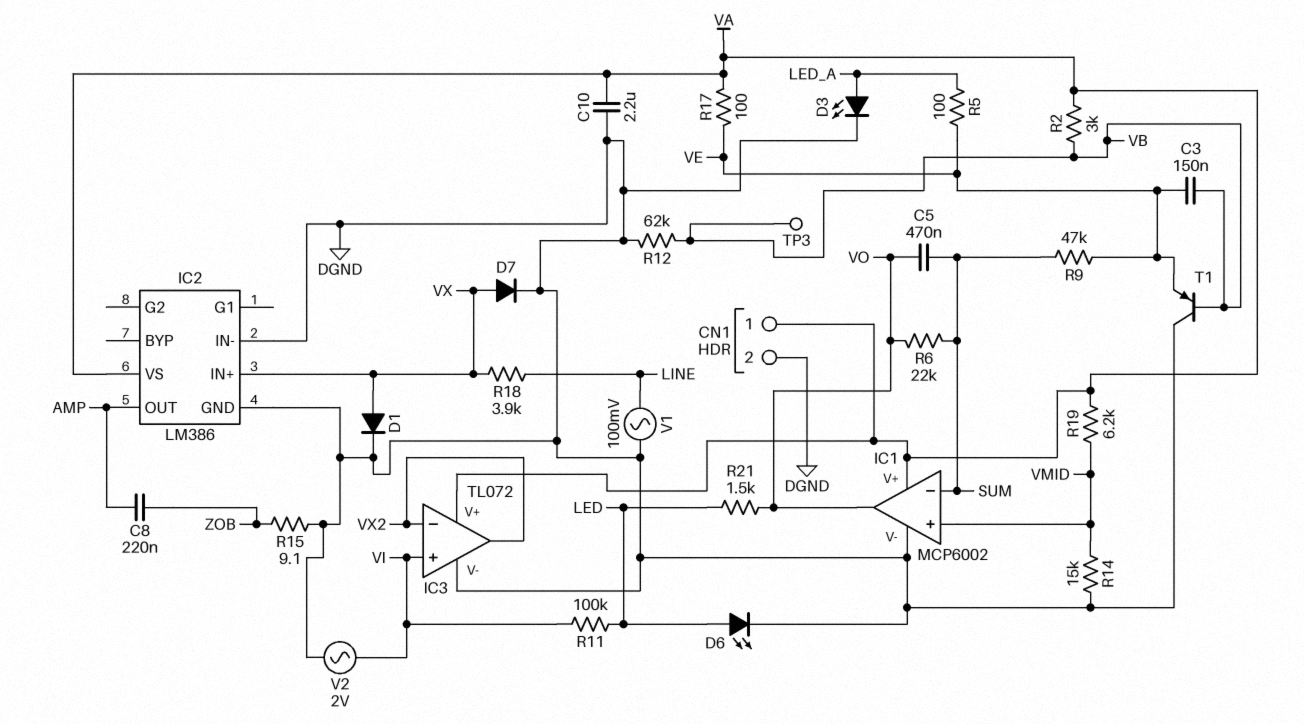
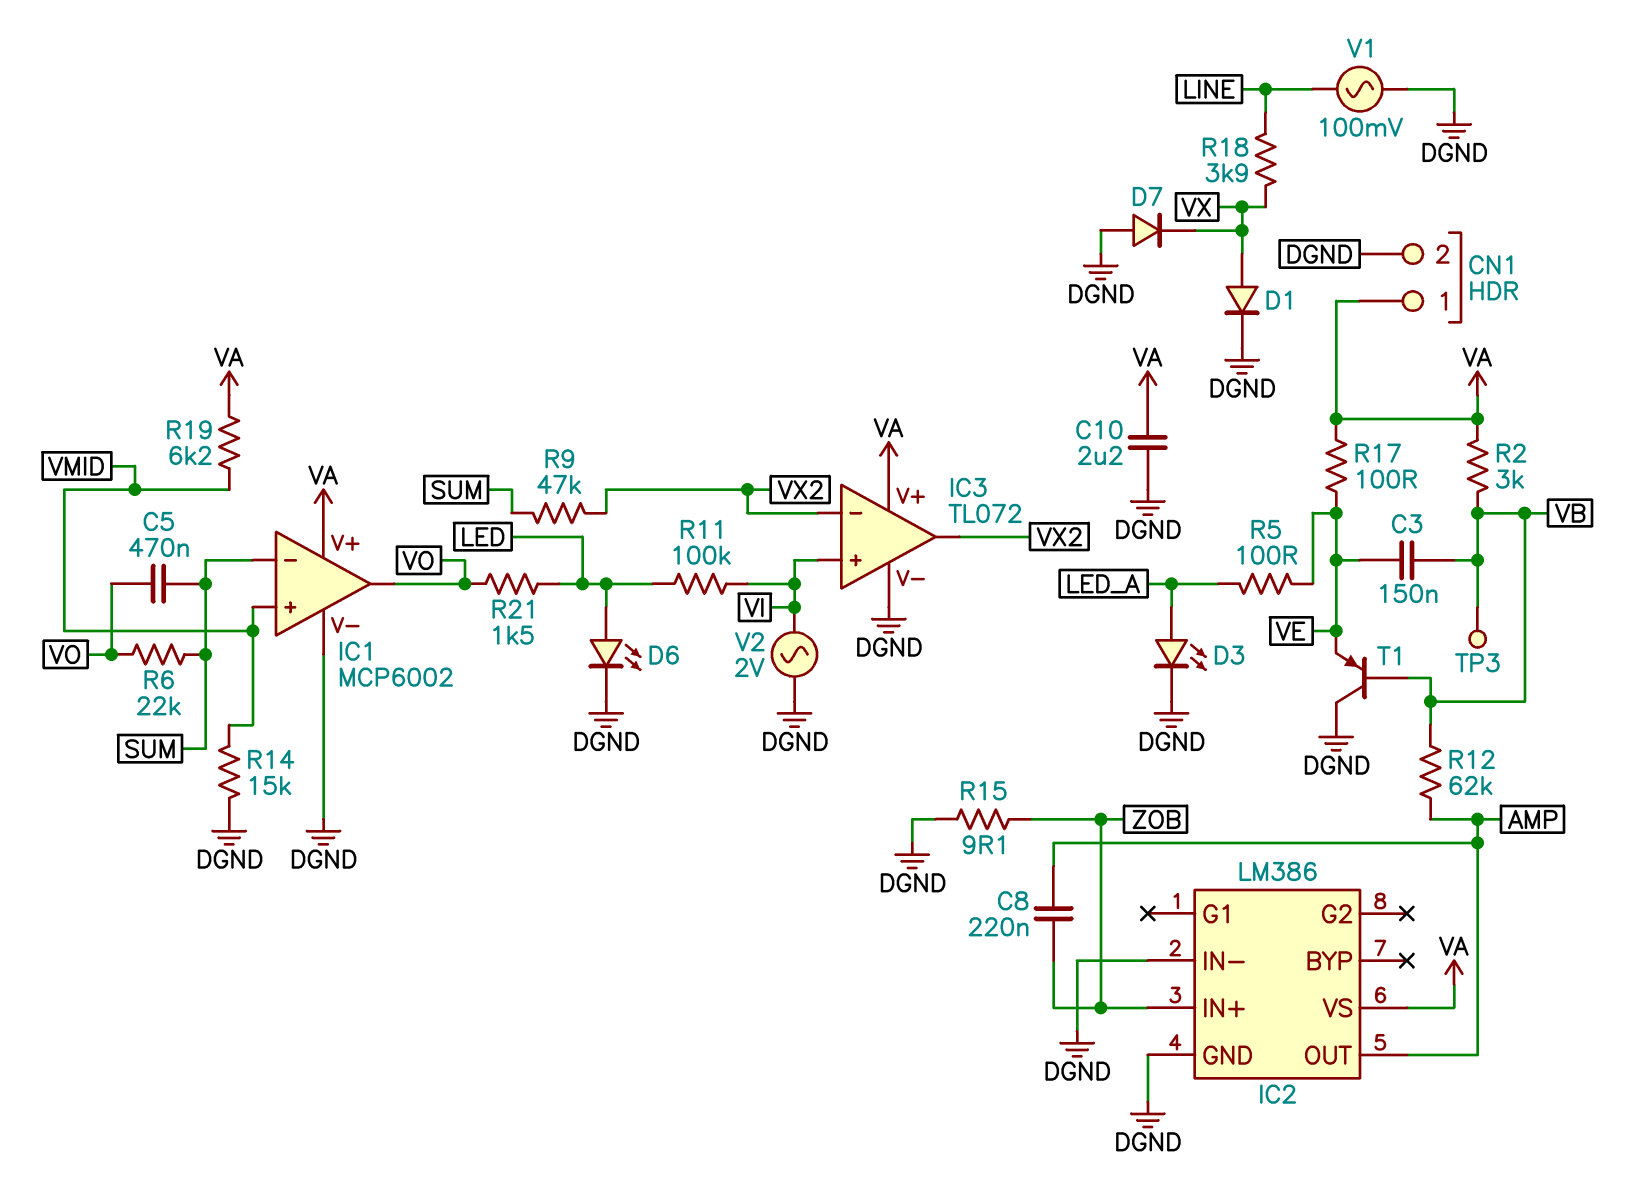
D7: diode (A VX, K DGND) -> diode (A DGND, K VX)
IC2 pin IN+: VX -> ZOB
R9: 47k (SUM, VE) -> 47k (SUM, VX2)
R12: 62k (DGND, VB) -> 62k (AMP, VB)

